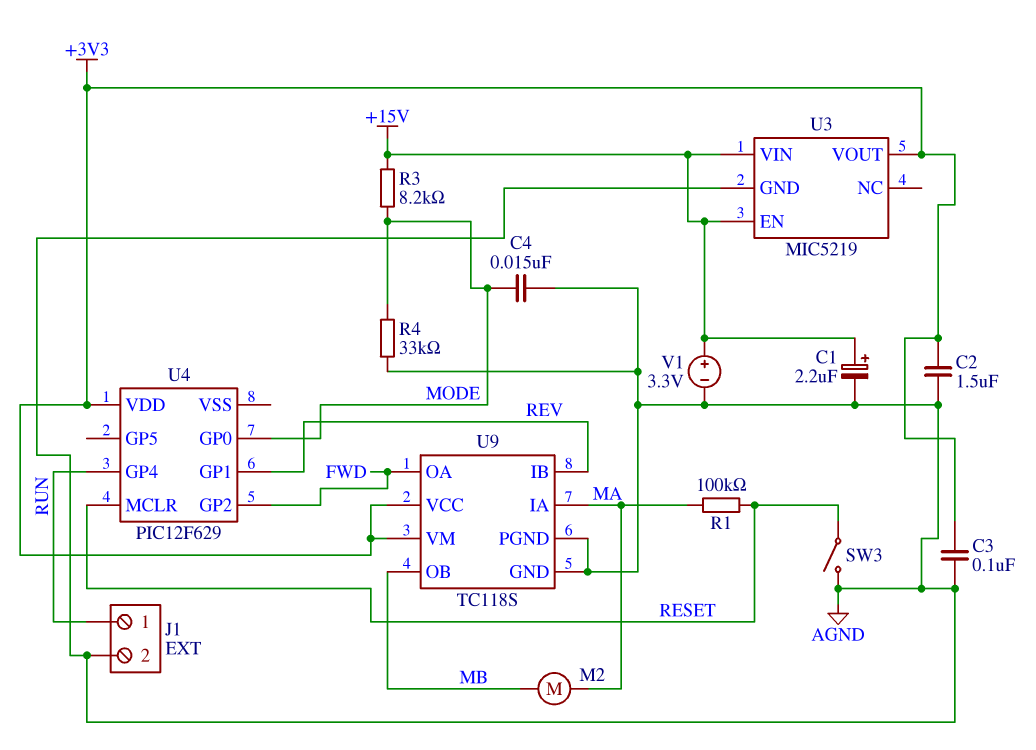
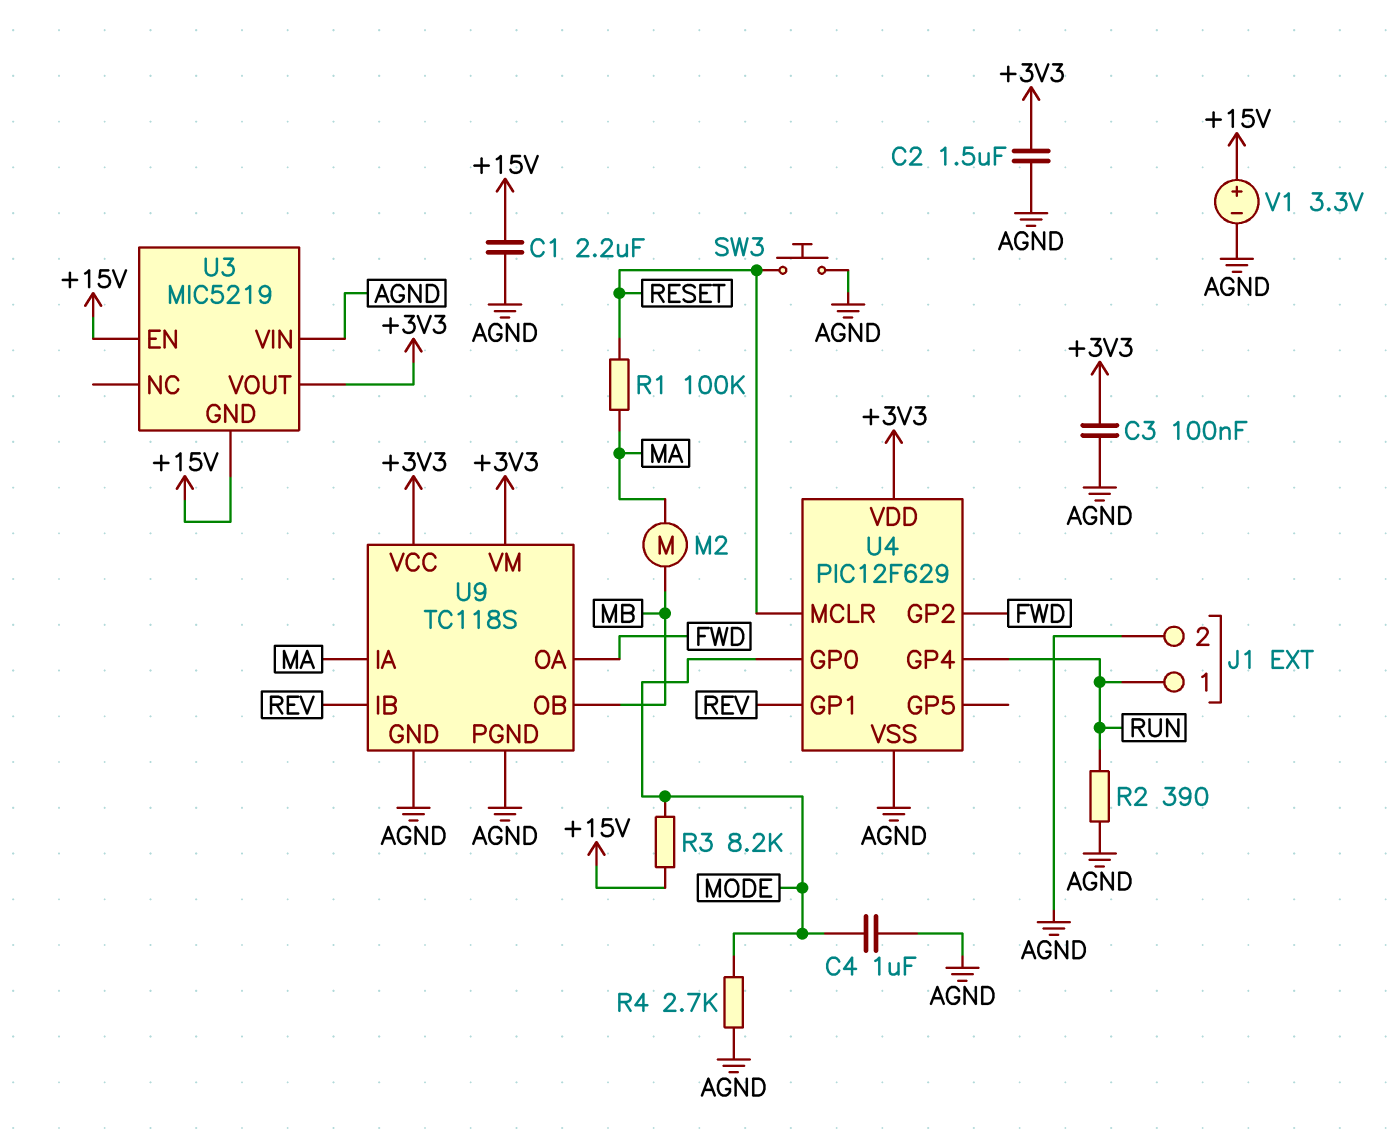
C1: 2.2uF (plus +15V, minus AGND) -> 2.2uF (+15V, AGND)
C4: 15nF (AGND, MODE) -> 1uF (AGND, MODE)
R2: none -> 390 (AGND, RUN)
R4: 33k (AGND, MODE) -> 2.7k (AGND, MODE)
SW3: switch (AGND, RESET) -> button (AGND, RESET)
U3 pin GND: AGND -> +15V
U3 pin VIN: +15V -> AGND
U4 pin VSS: none -> AGND

